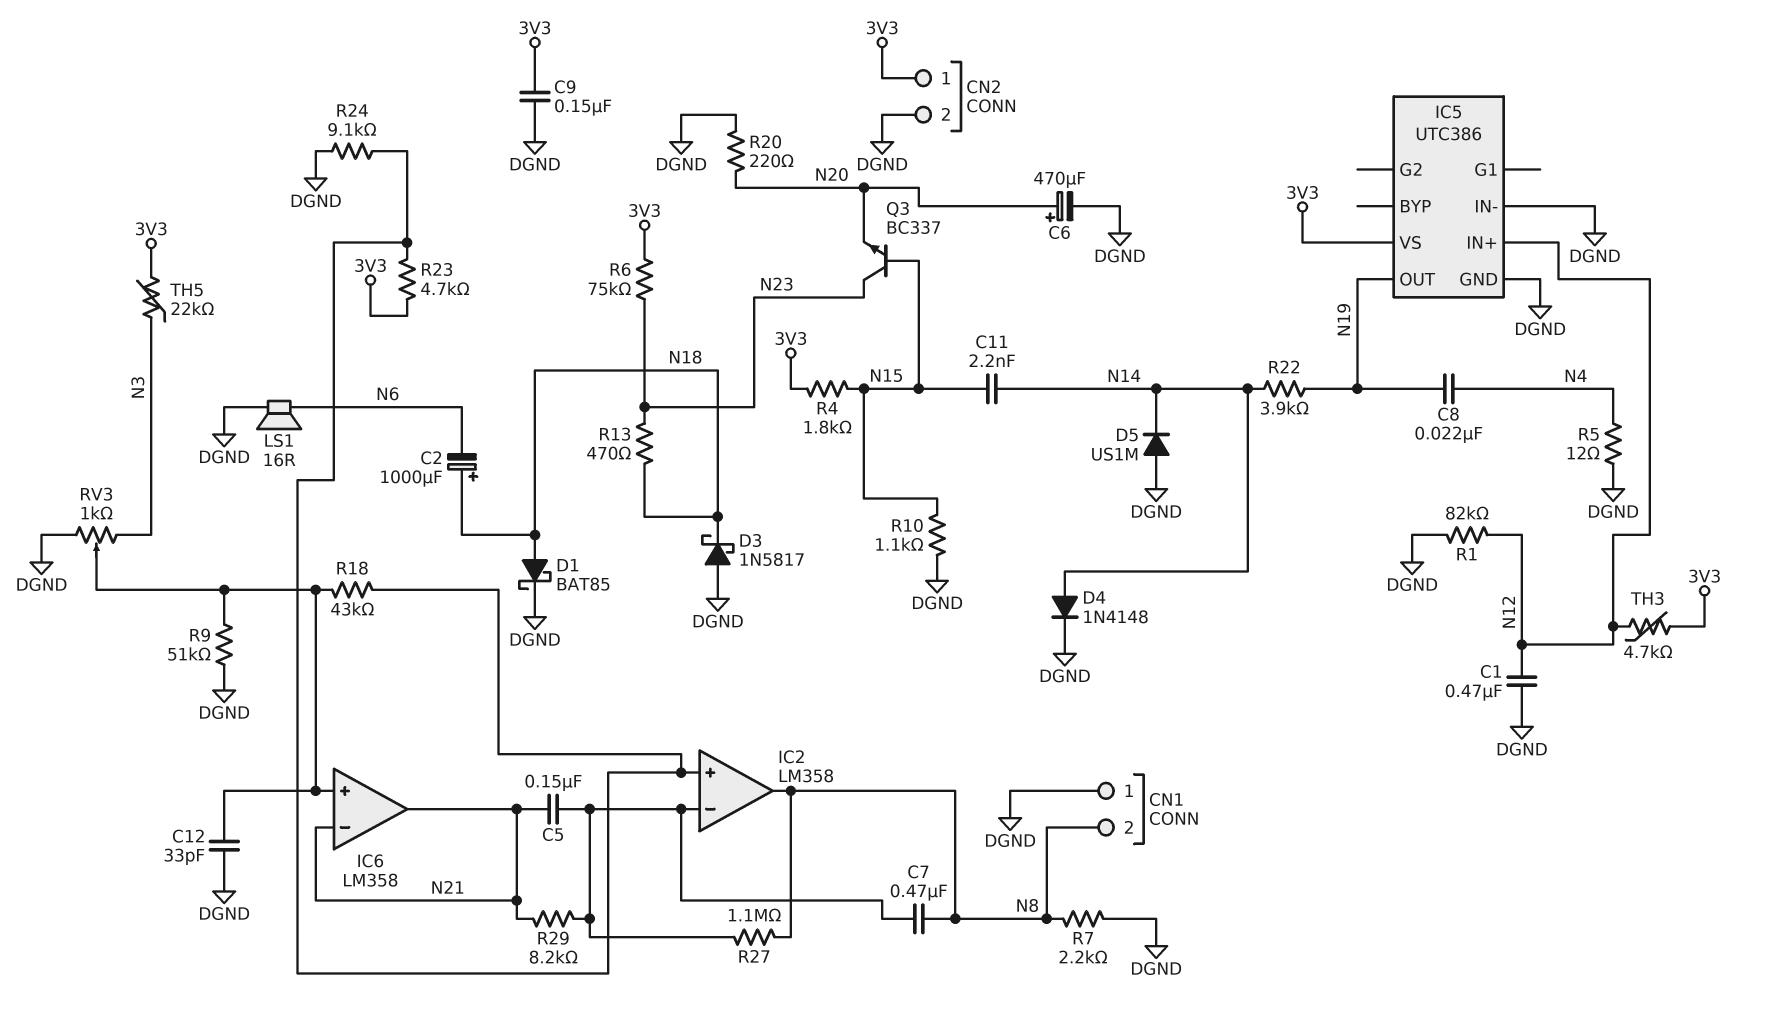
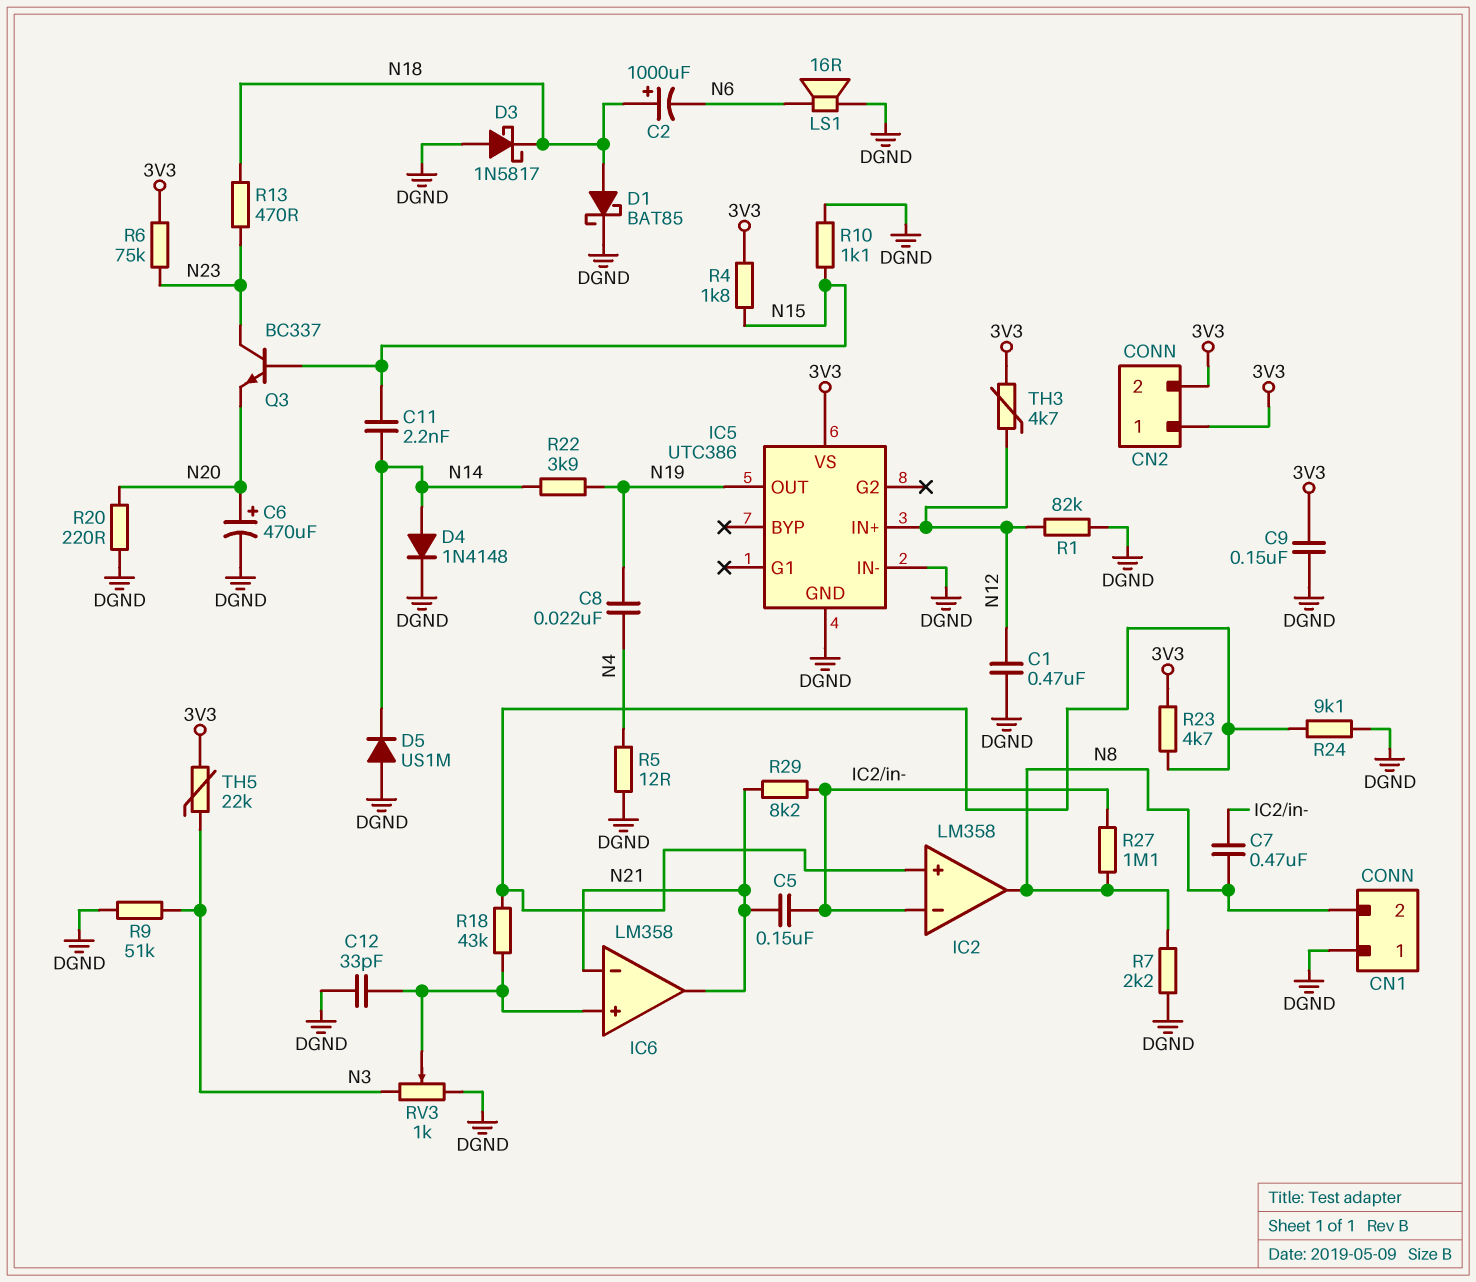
CN2 pin 2: DGND -> 3V3
R9: 51k (DGND, IC6/in+) -> 51k (DGND, N3)

